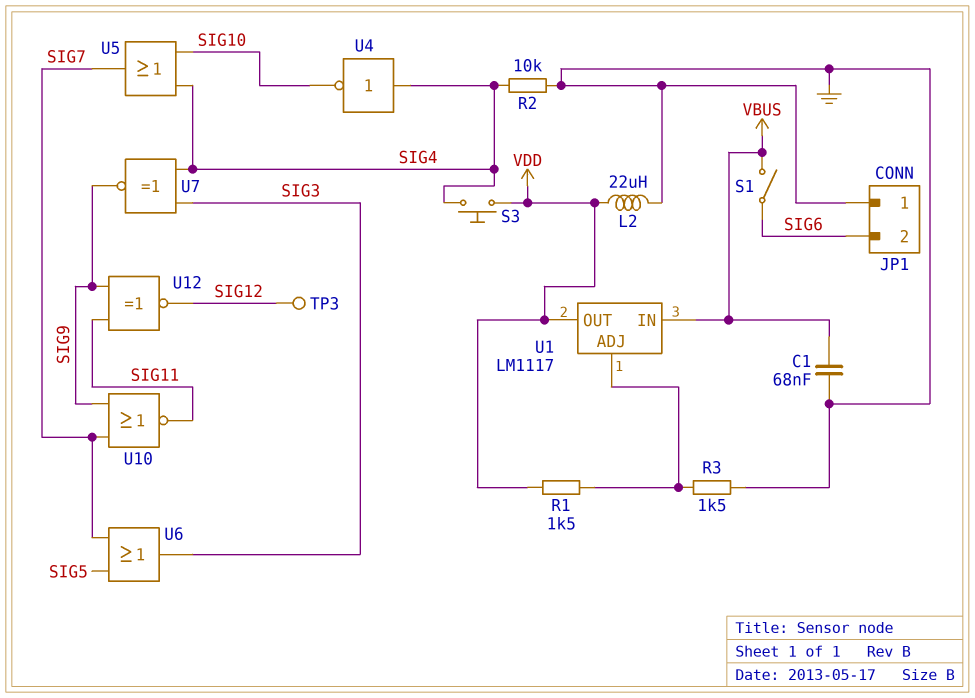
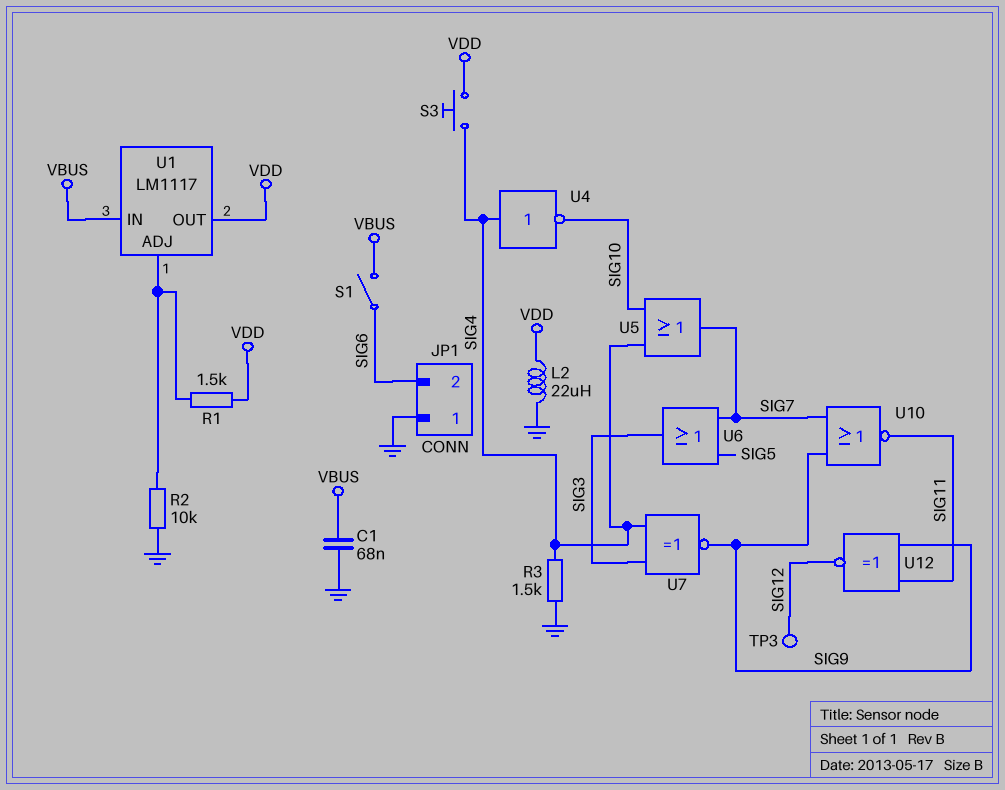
R2: 10k (GND, SIG4) -> 10k (GND, U1/ADJ)
R3: 1.5k (GND, U1/ADJ) -> 1.5k (GND, SIG4)

